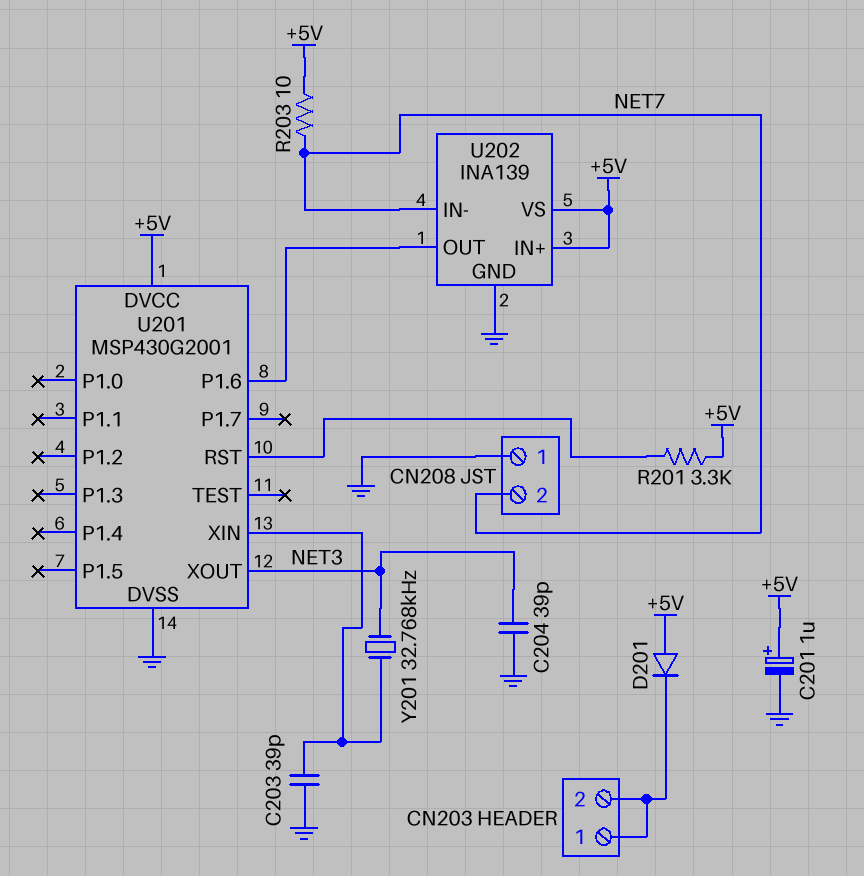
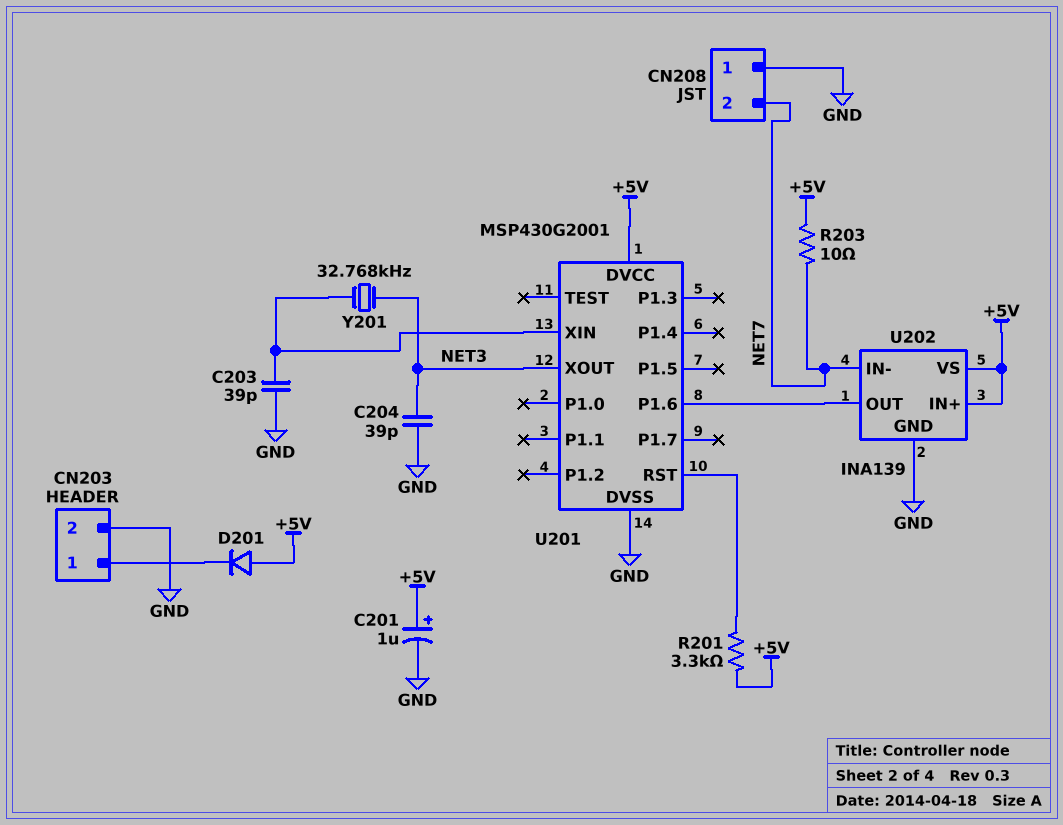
CN203 pin 2: CN203/1 -> GND

